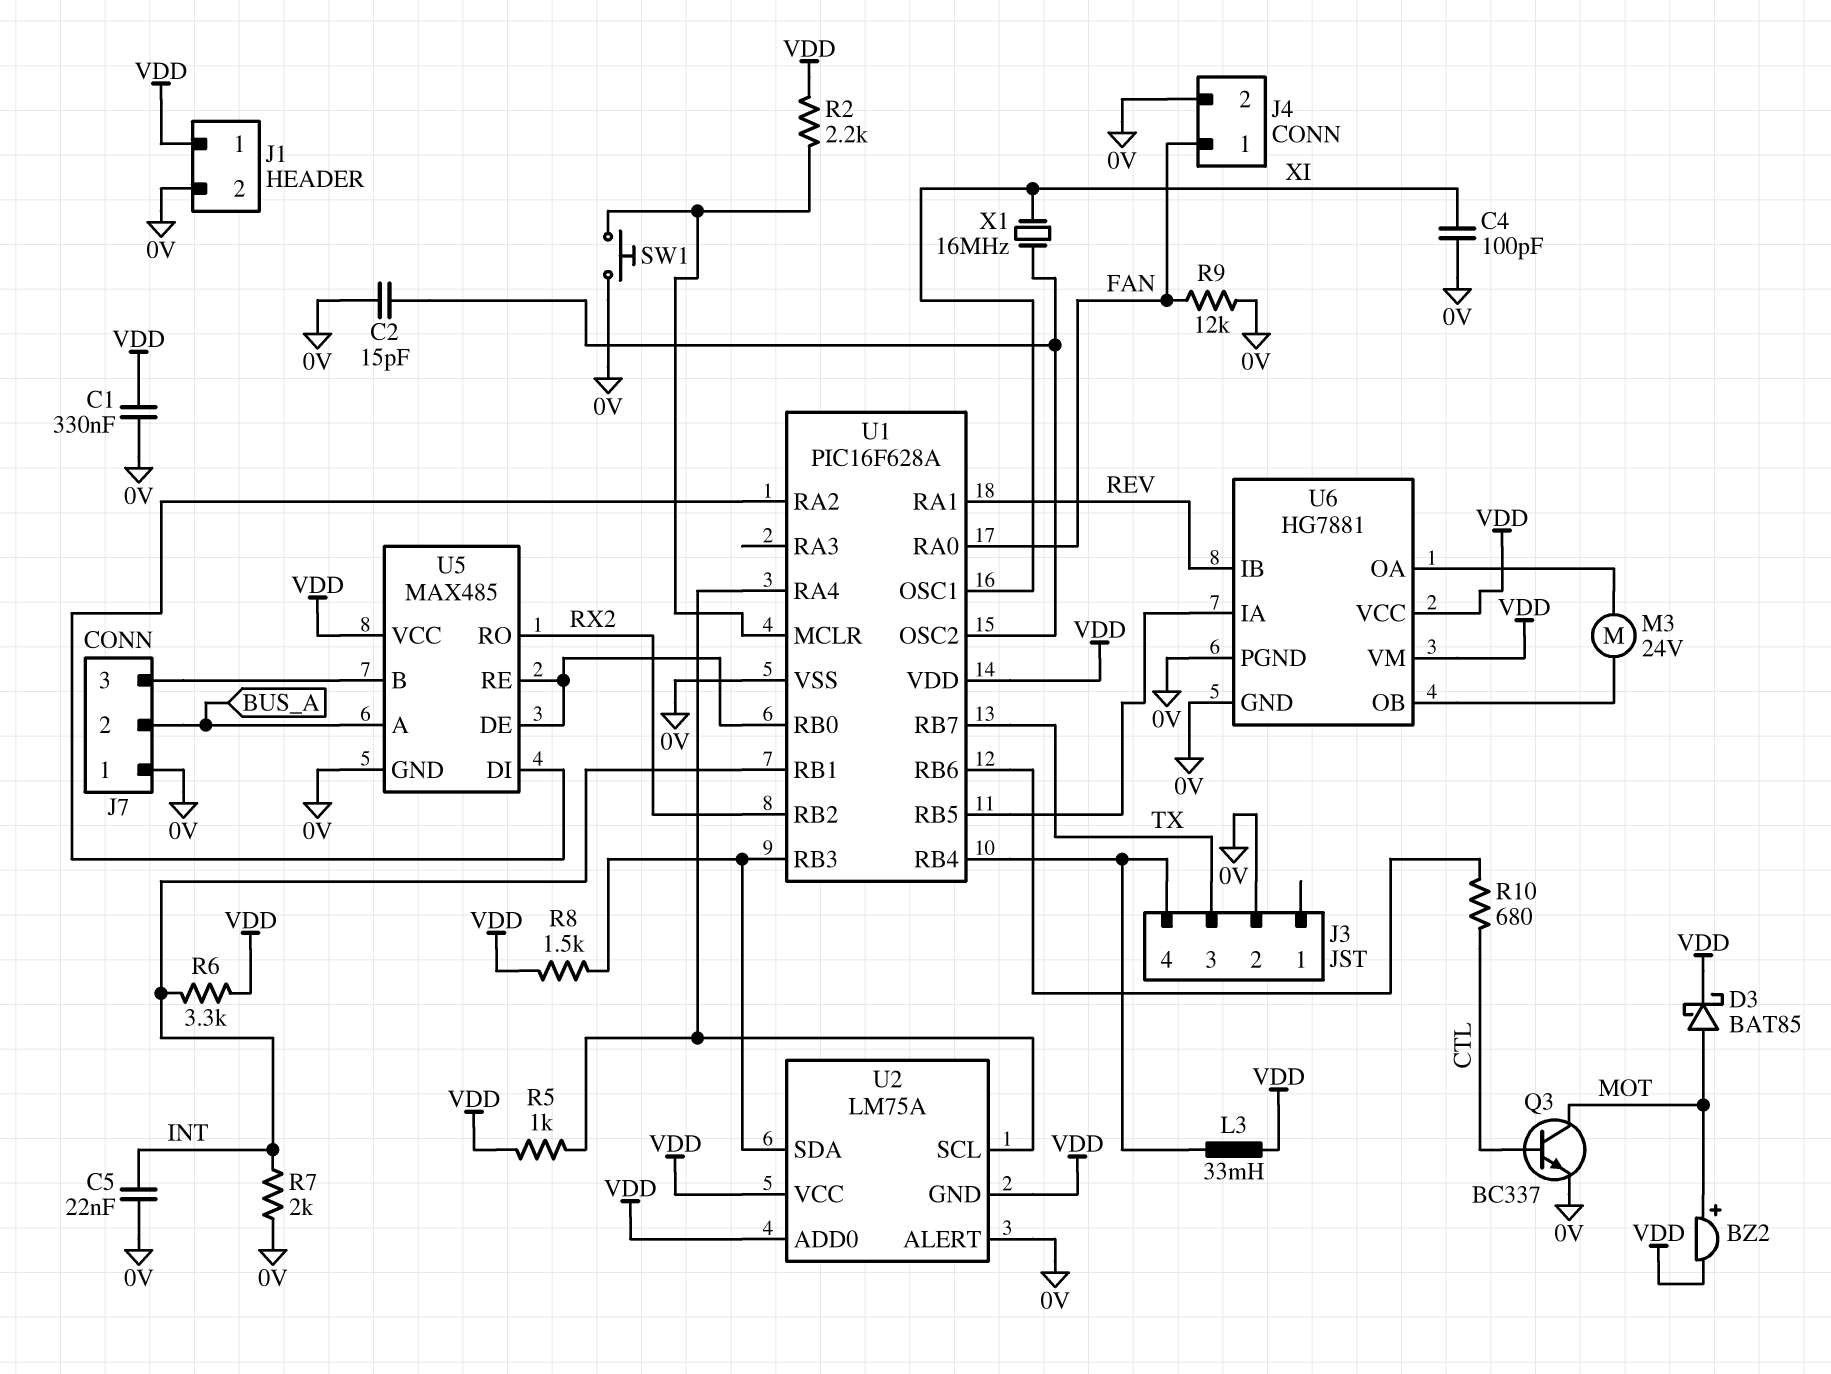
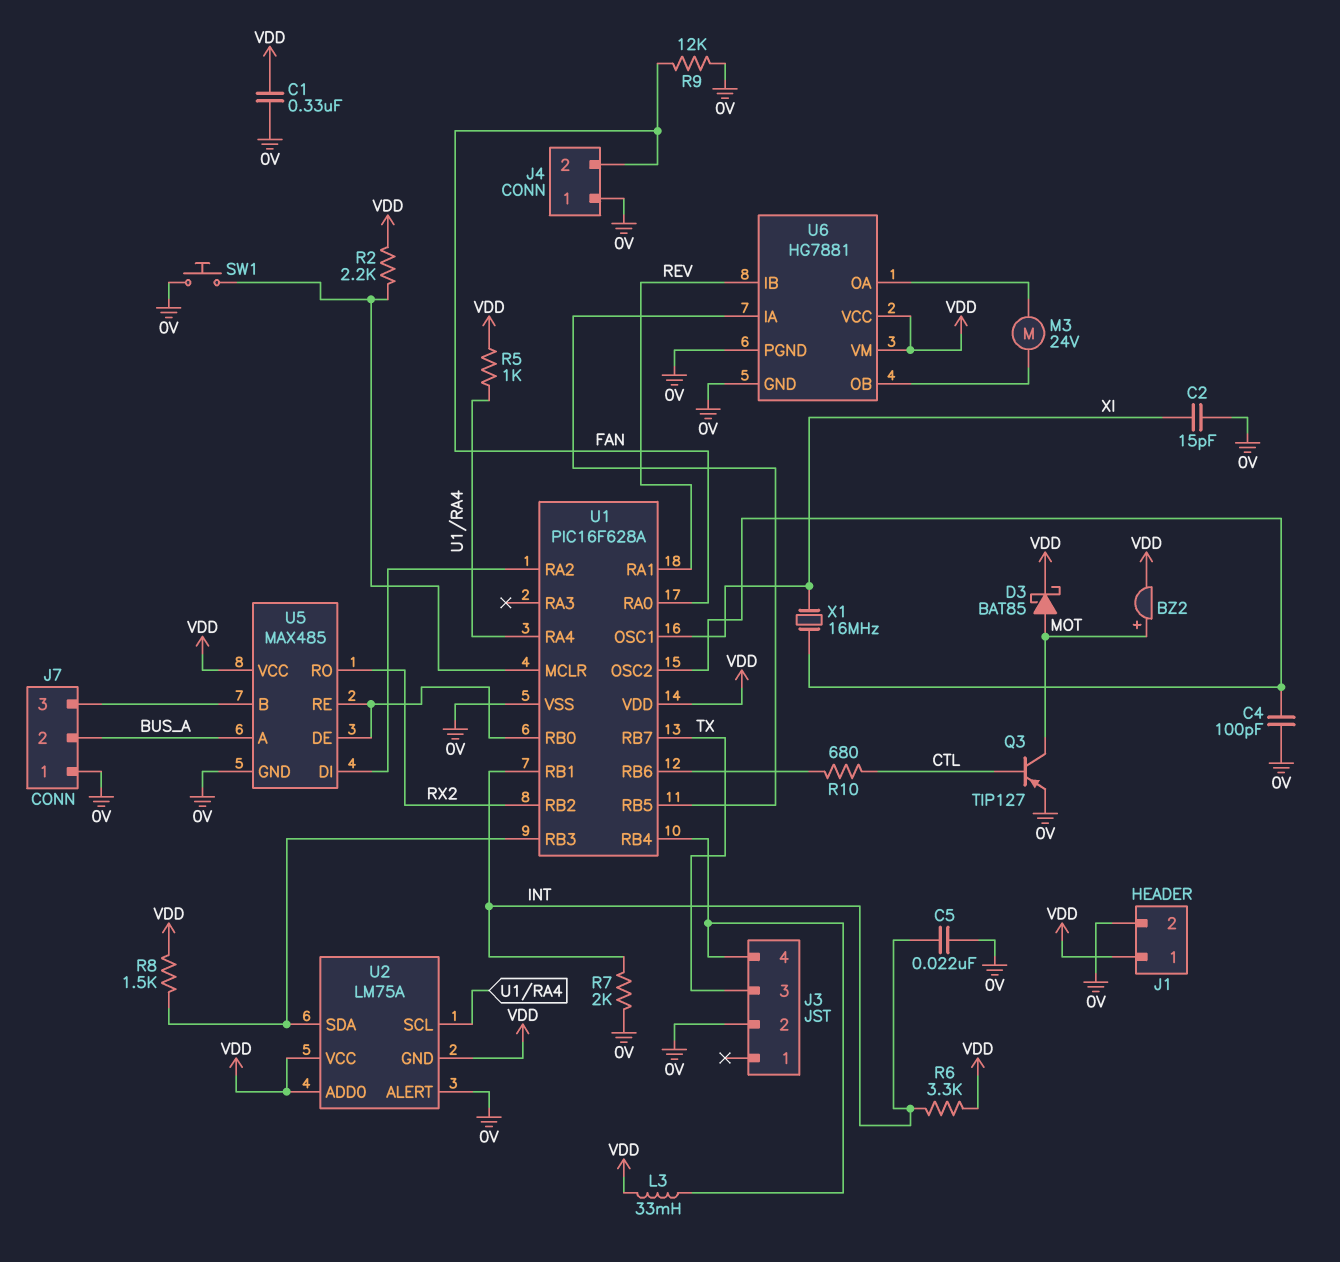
C2: 15pF (0V, U1/OSC2) -> 15pF (0V, XI)
C4: 100pF (0V, XI) -> 100pF (0V, U1/OSC2)
J4 pin 1: FAN -> 0V
J4 pin 2: 0V -> FAN
Q3: NPN BC337 (B CTL, C MOT, E 0V) -> PNP TIP127 (B CTL, C MOT, E 0V)

